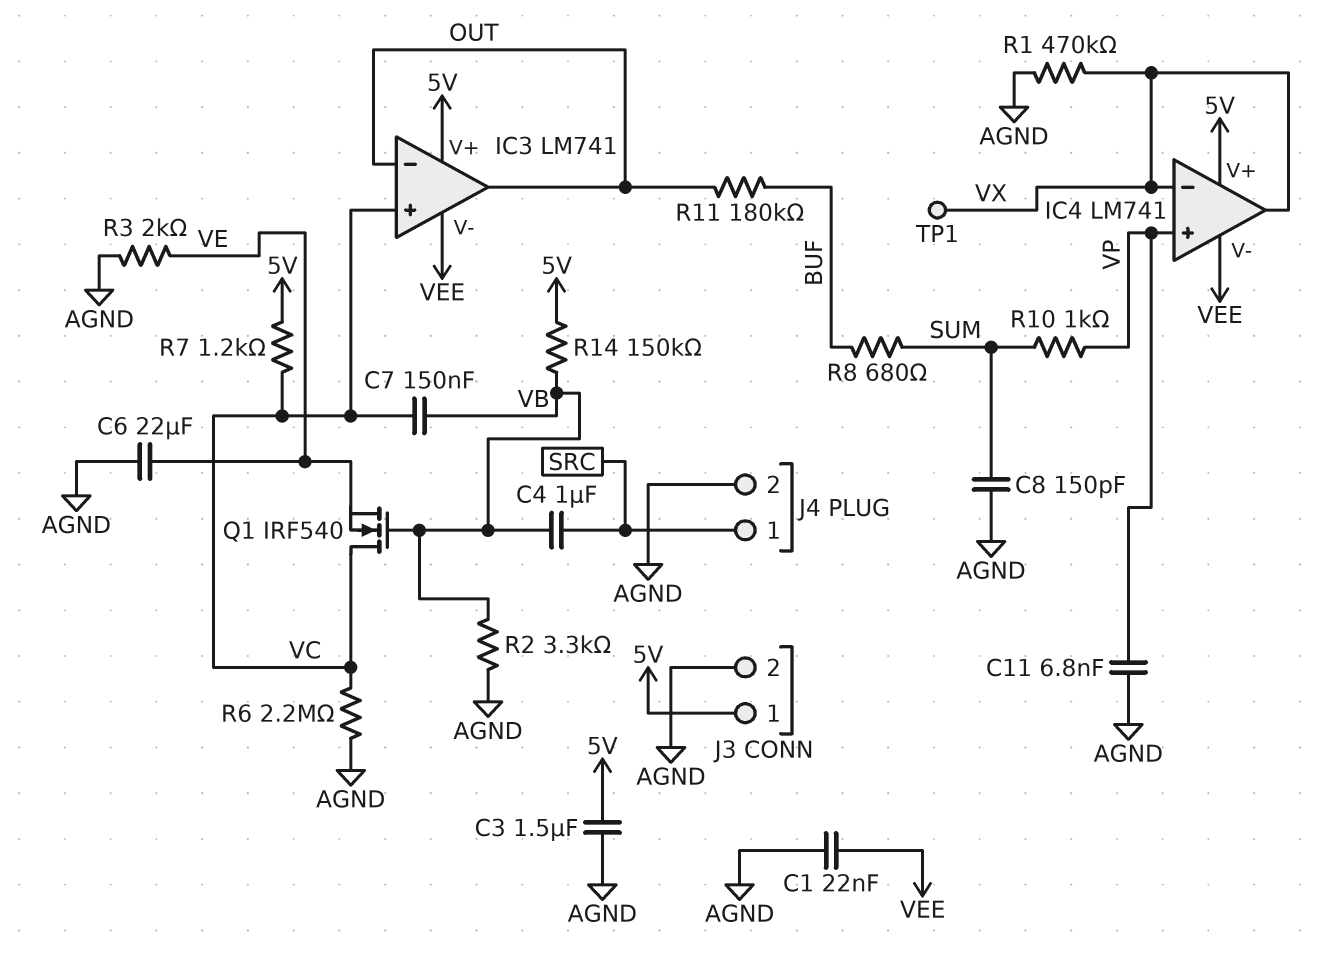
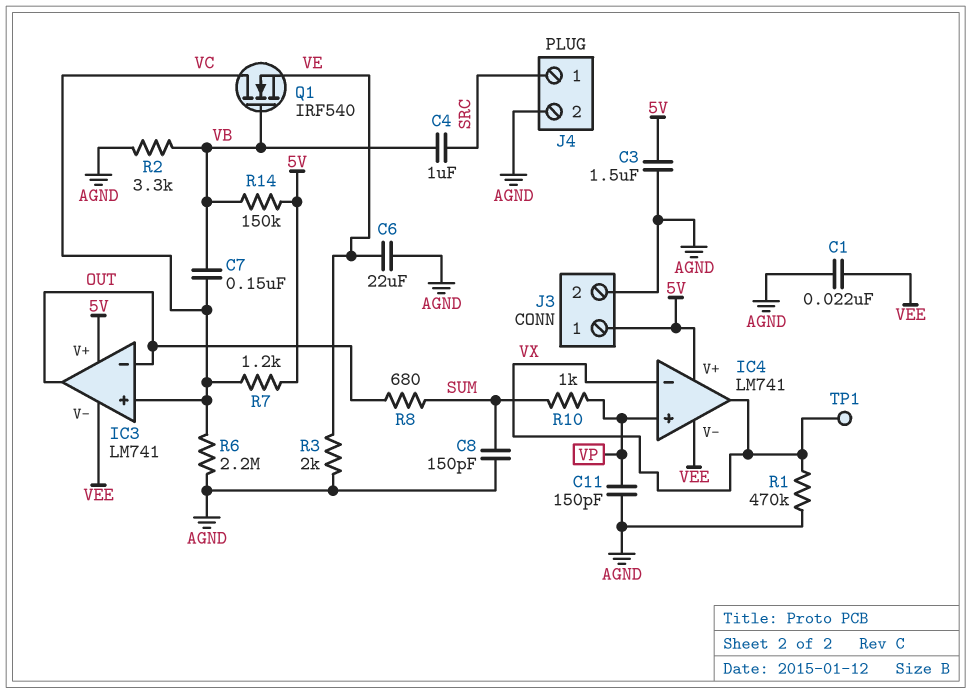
C11: 6.8nF (AGND, VP) -> 150pF (AGND, VP)
R8: 680 (BUF, SUM) -> 680 (OUT, SUM)
R11: 180k (BUF, OUT) -> none

